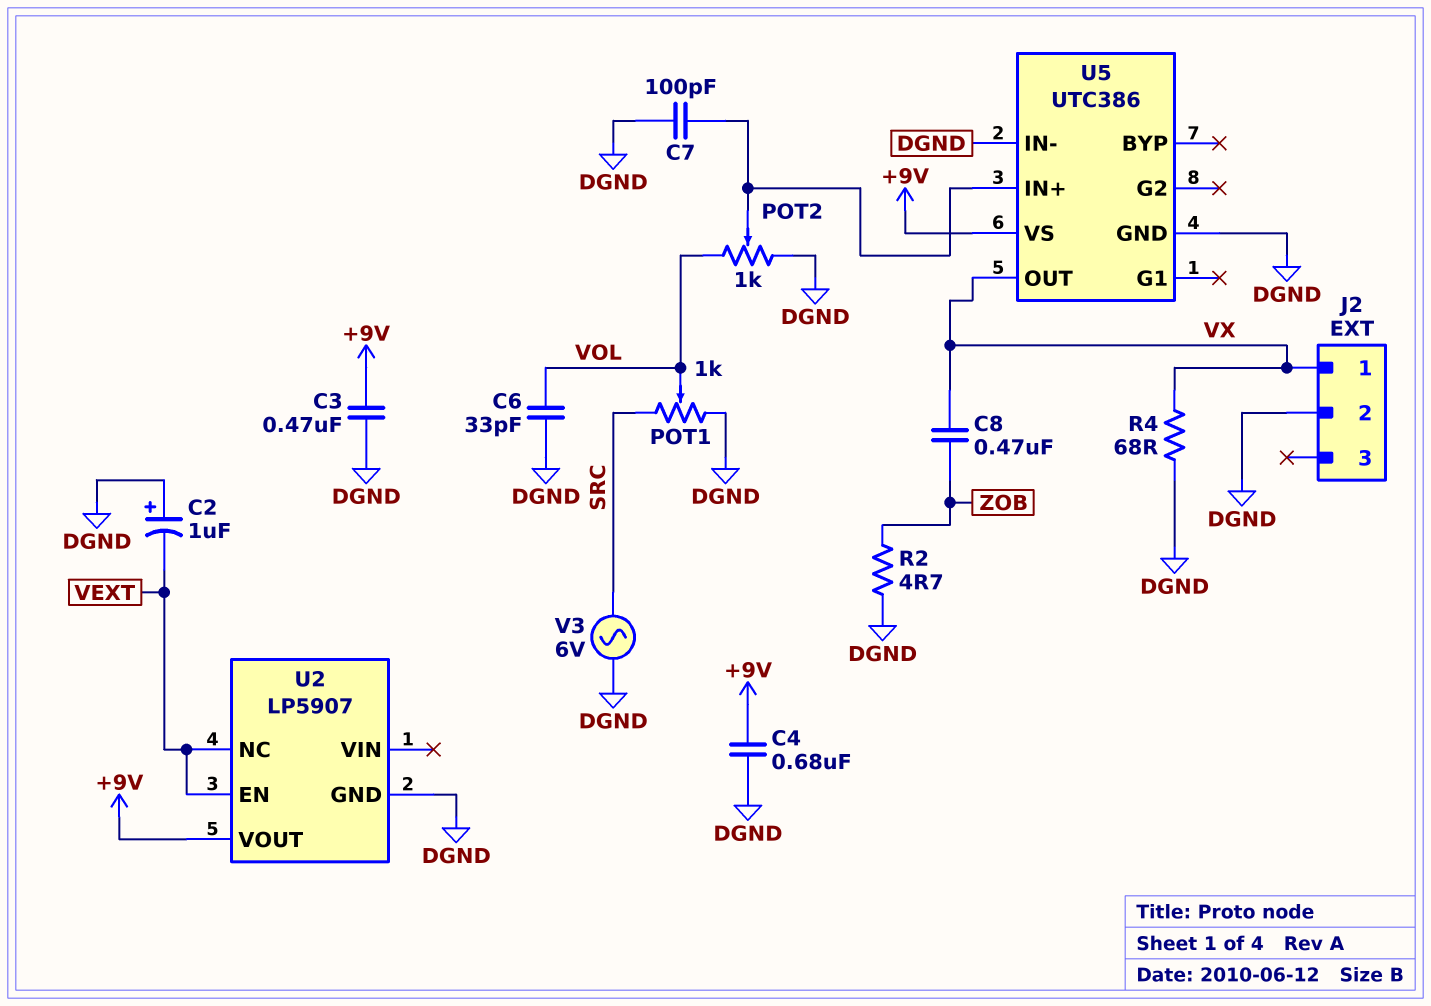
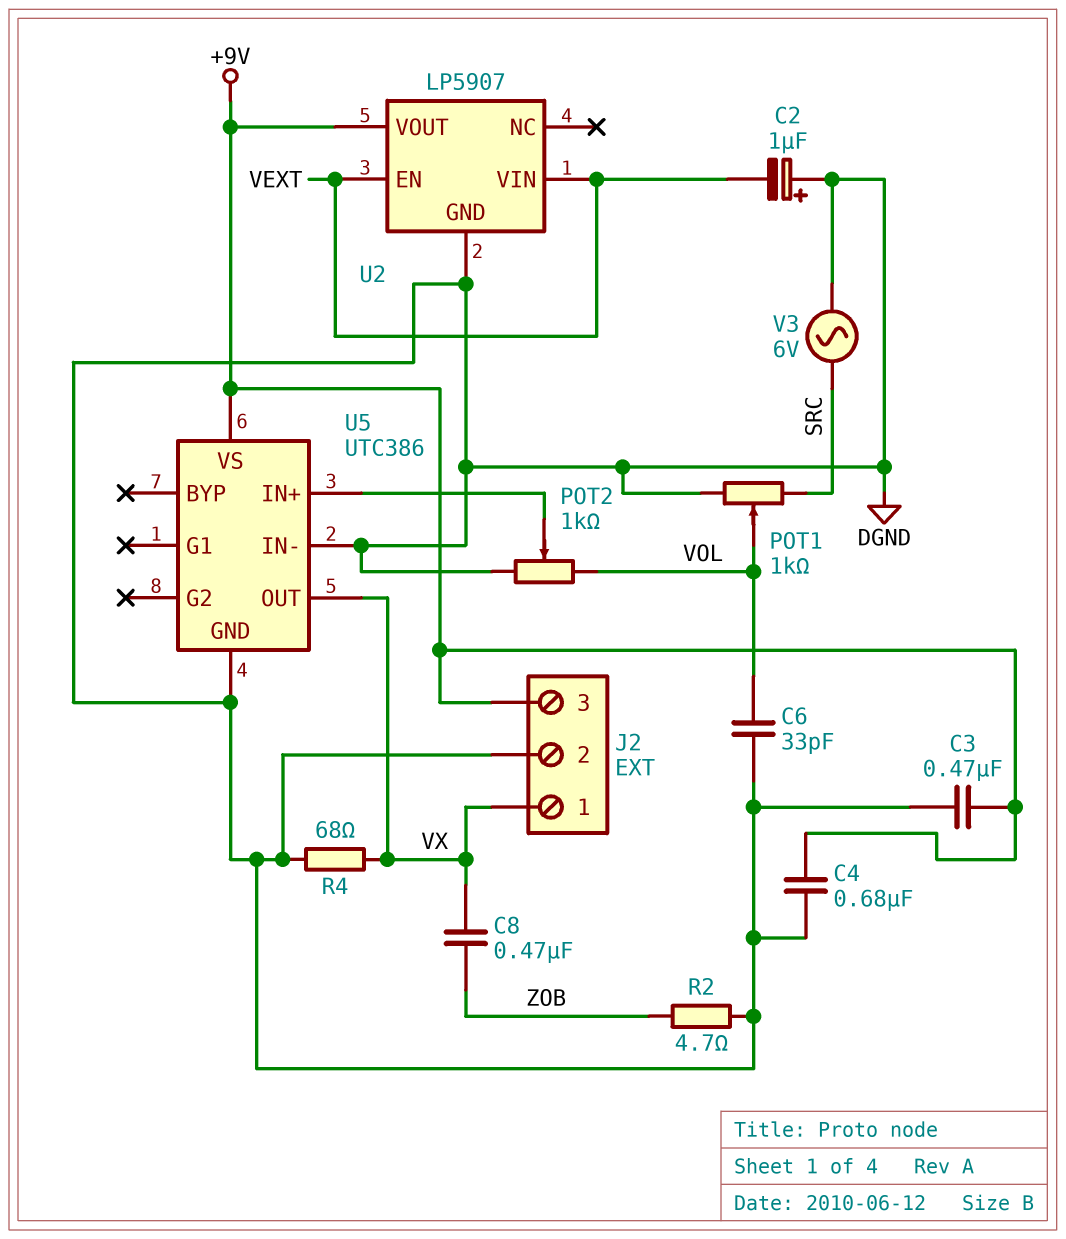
C7: 100pF (DGND, U5/IN+) -> none
J2 pin 3: none -> +9V
U2 pin NC: VEXT -> none
U2 pin VIN: none -> VEXT

